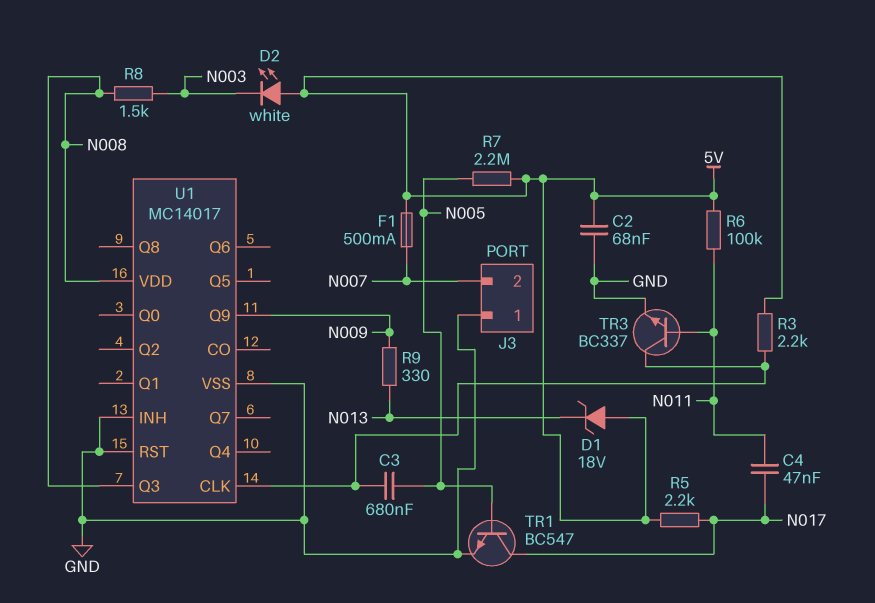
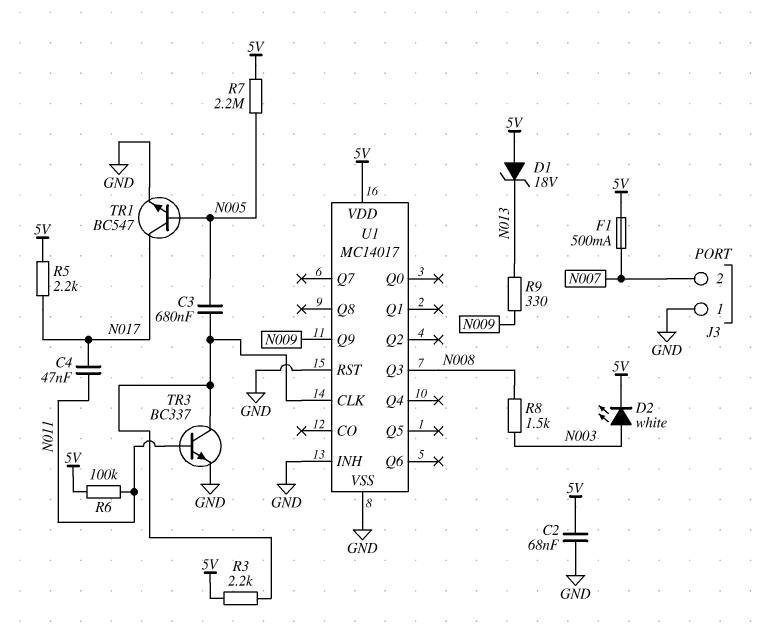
D2: LED white (A 5V, K N003) -> LED white (A N003, K 5V)
U1 pin VDD: N008 -> 5V

